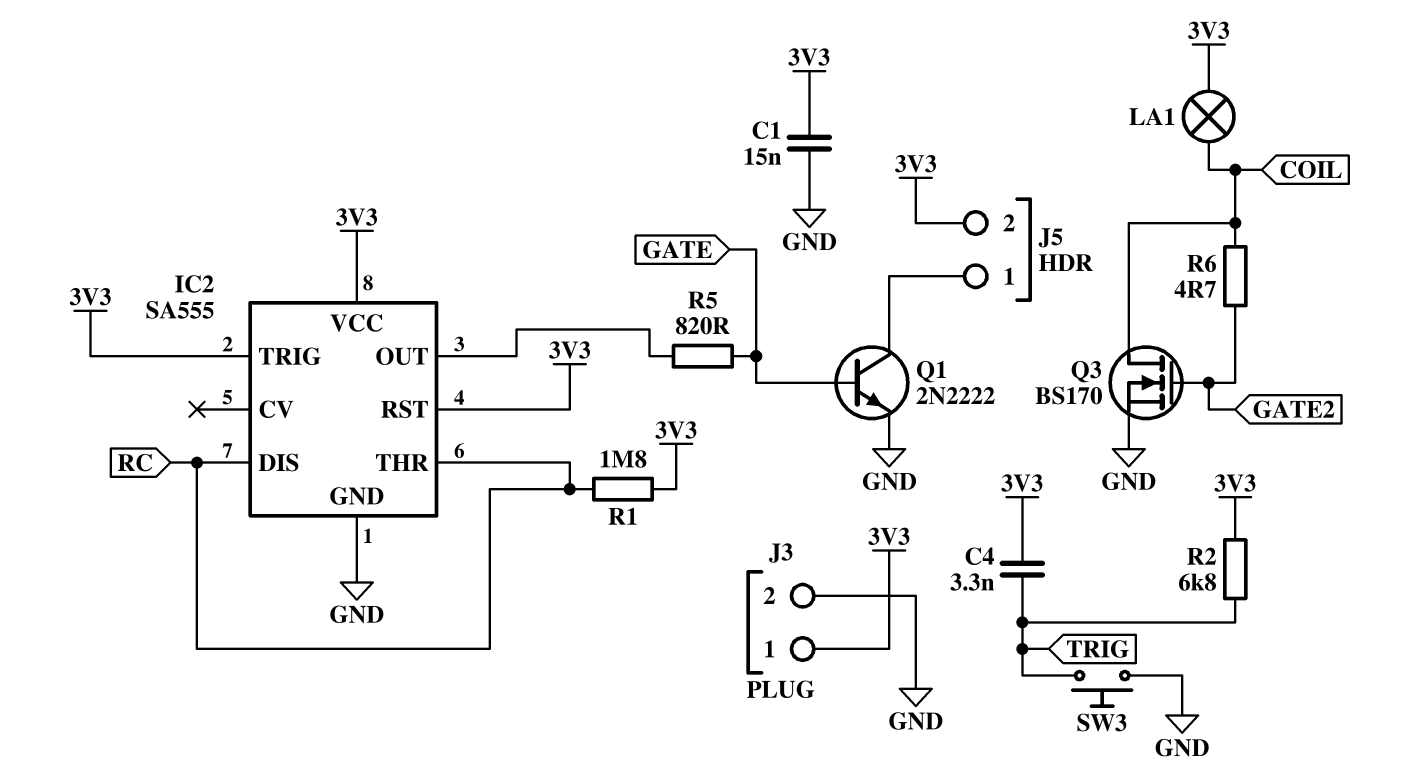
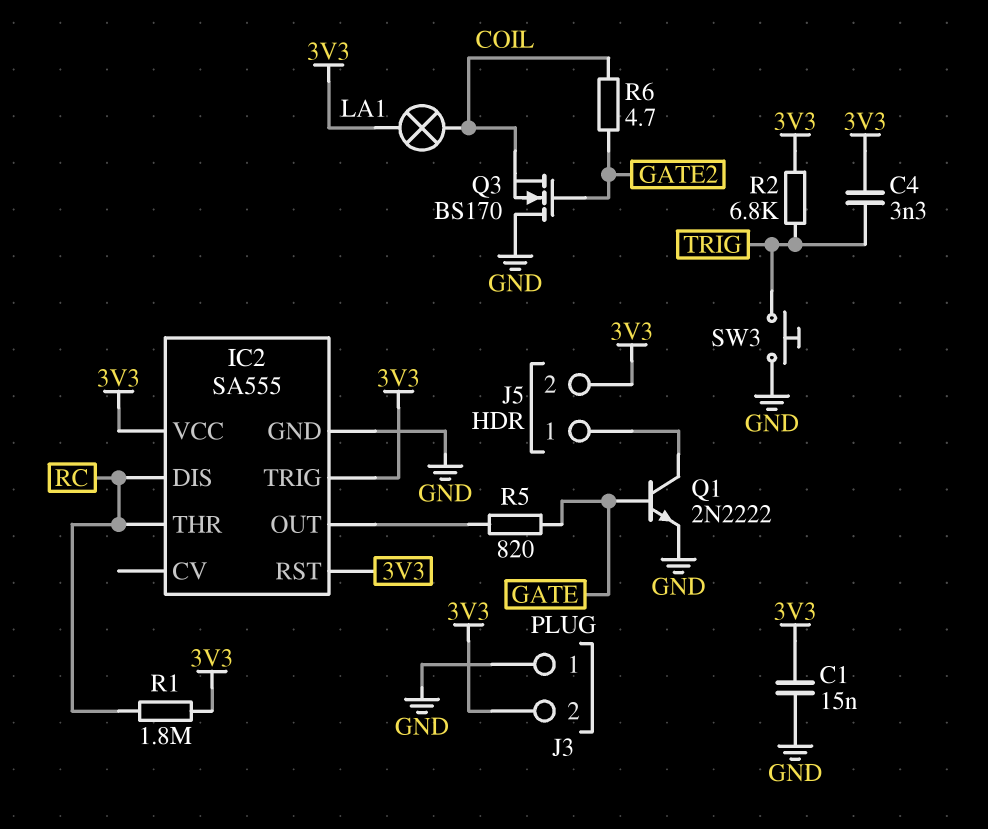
J3 pin 1: 3V3 -> GND
J3 pin 2: GND -> 3V3
Q3: NMOS BS170 (G GATE2, D COIL, S GND) -> NMOS BS170 (G GATE2, D GND, S COIL)

